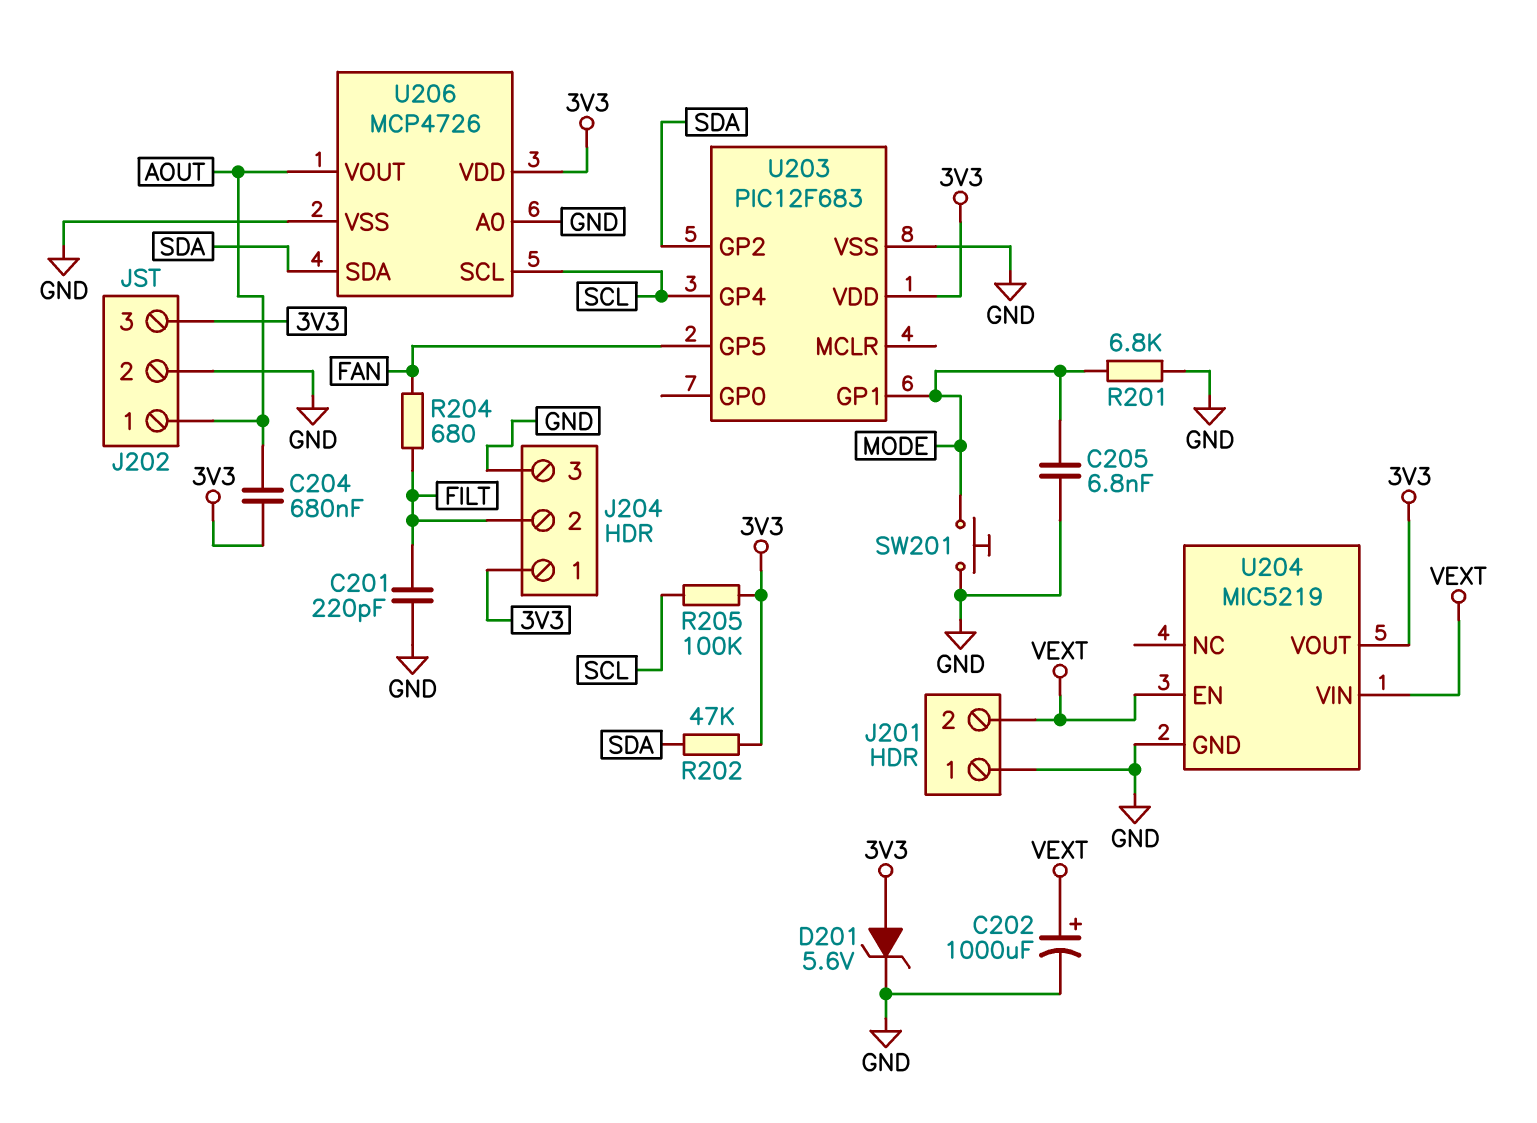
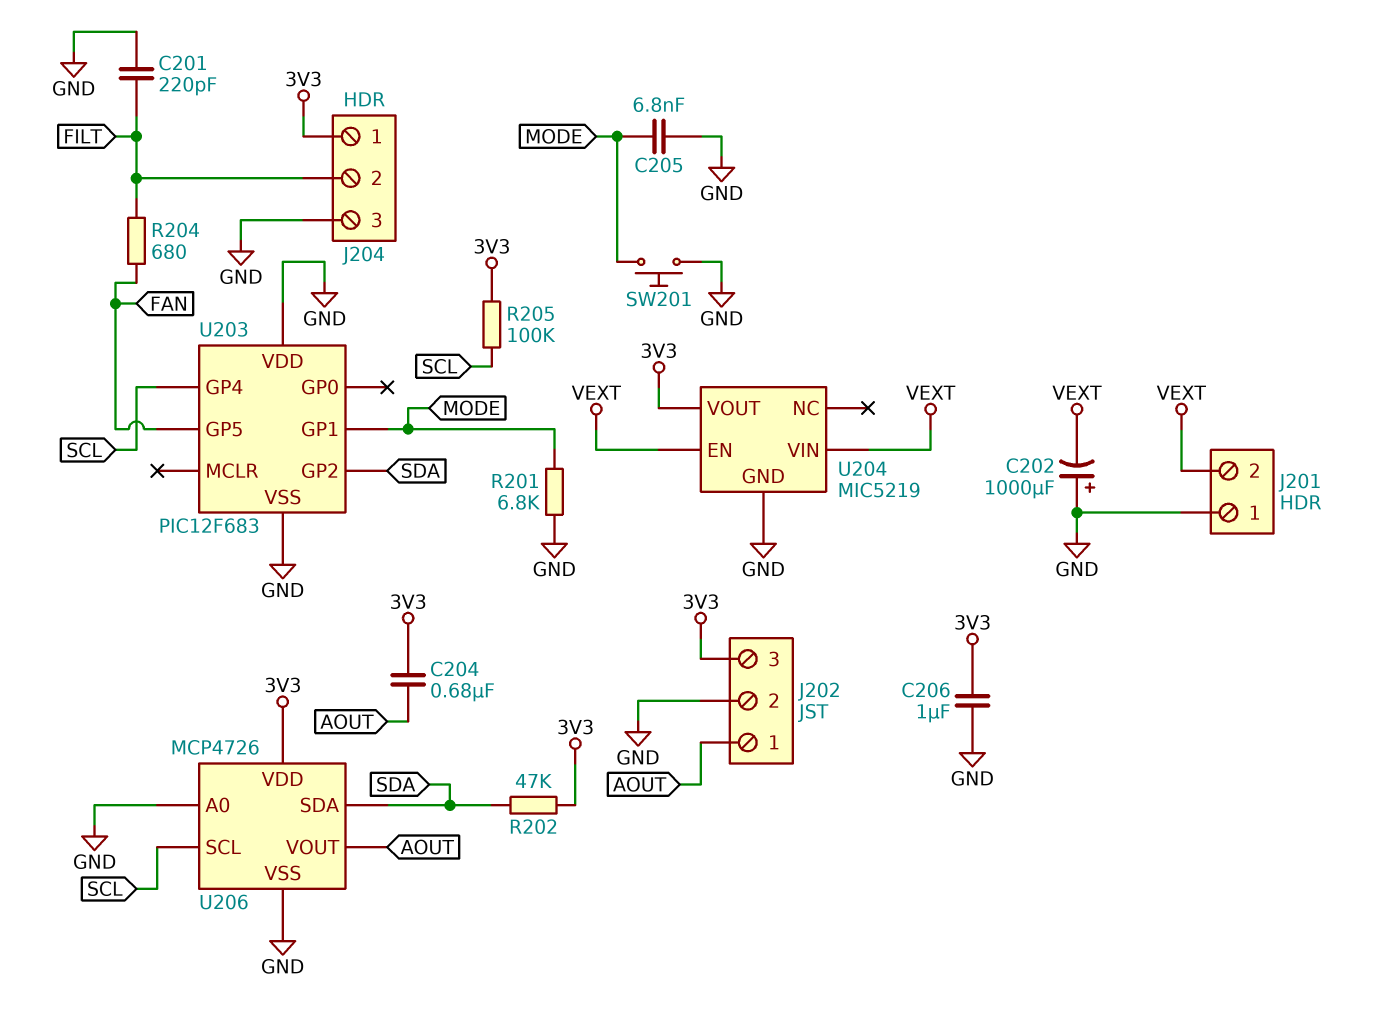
C202: 1000uF (plus VEXT, minus GND) -> 1000uF (plus GND, minus VEXT)
C206: none -> 1uF (3V3, GND)
D201: zener 5.6V (A 3V3, K GND) -> none
U203 pin VDD: 3V3 -> GND

